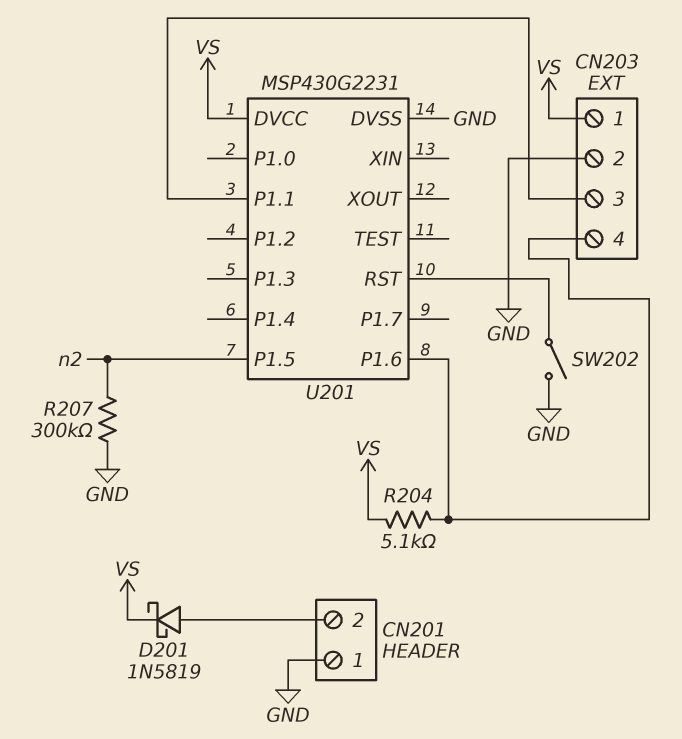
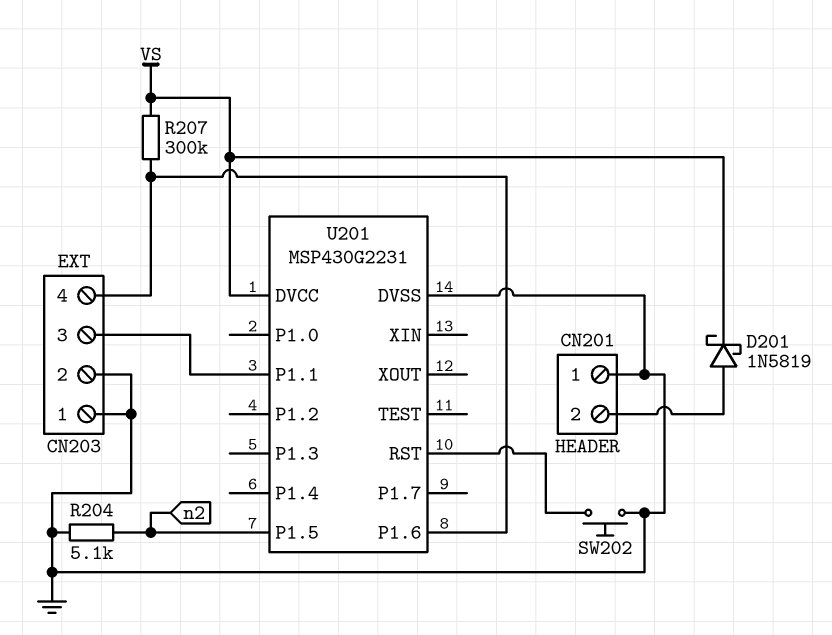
CN203 pin 1: VS -> GND
R204: 5.1k (CN203/4, VS) -> 5.1k (GND, n2)
R207: 300k (GND, n2) -> 300k (CN203/4, VS)
SW202: switch (GND, U201/RST) -> button (GND, U201/RST)

